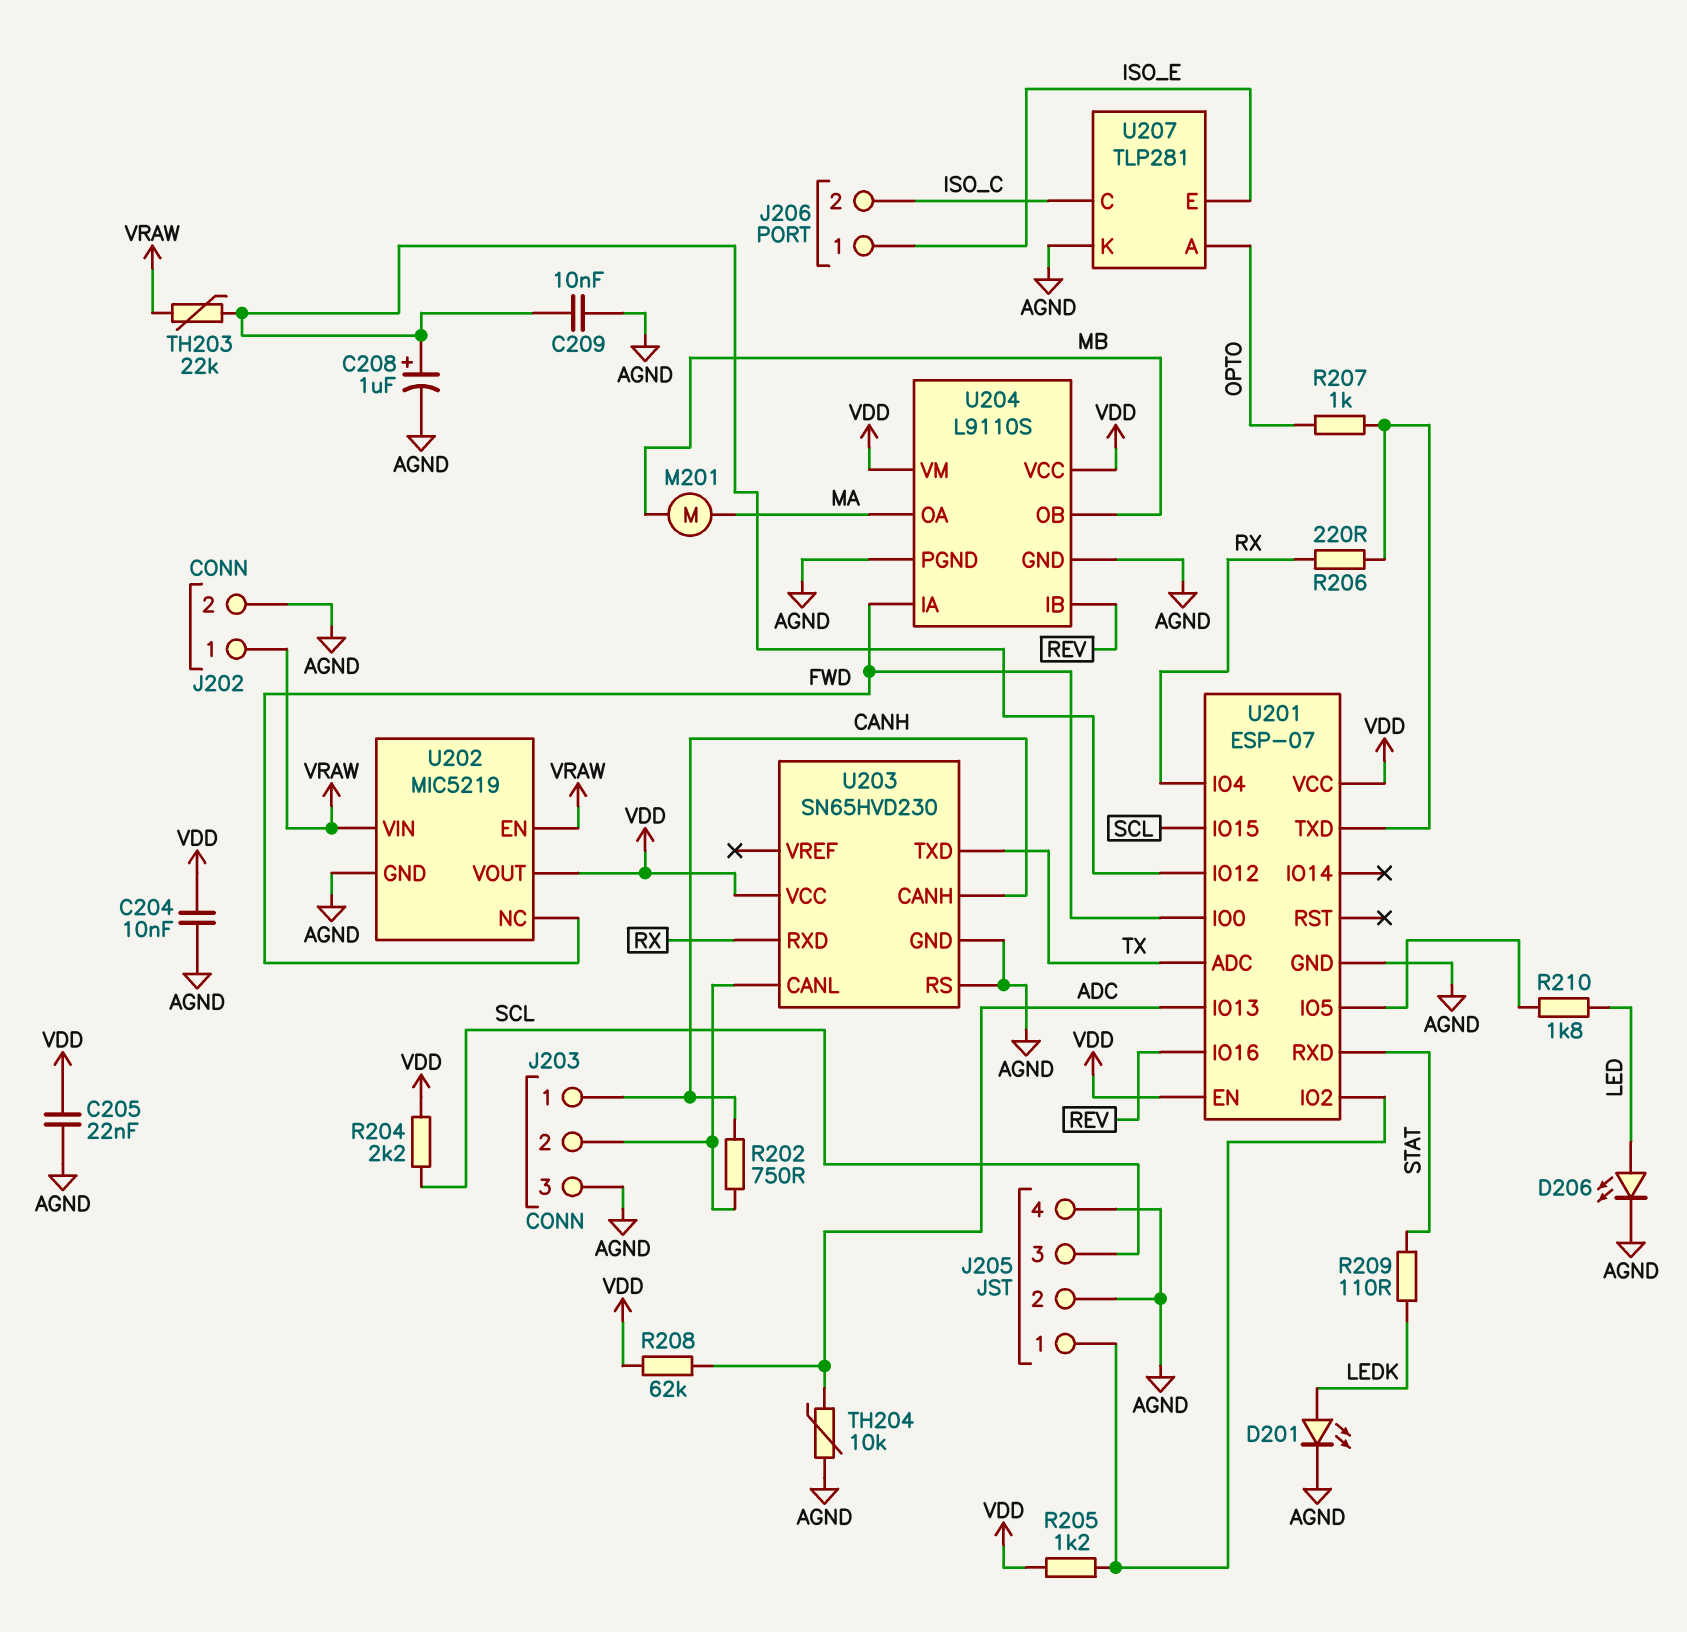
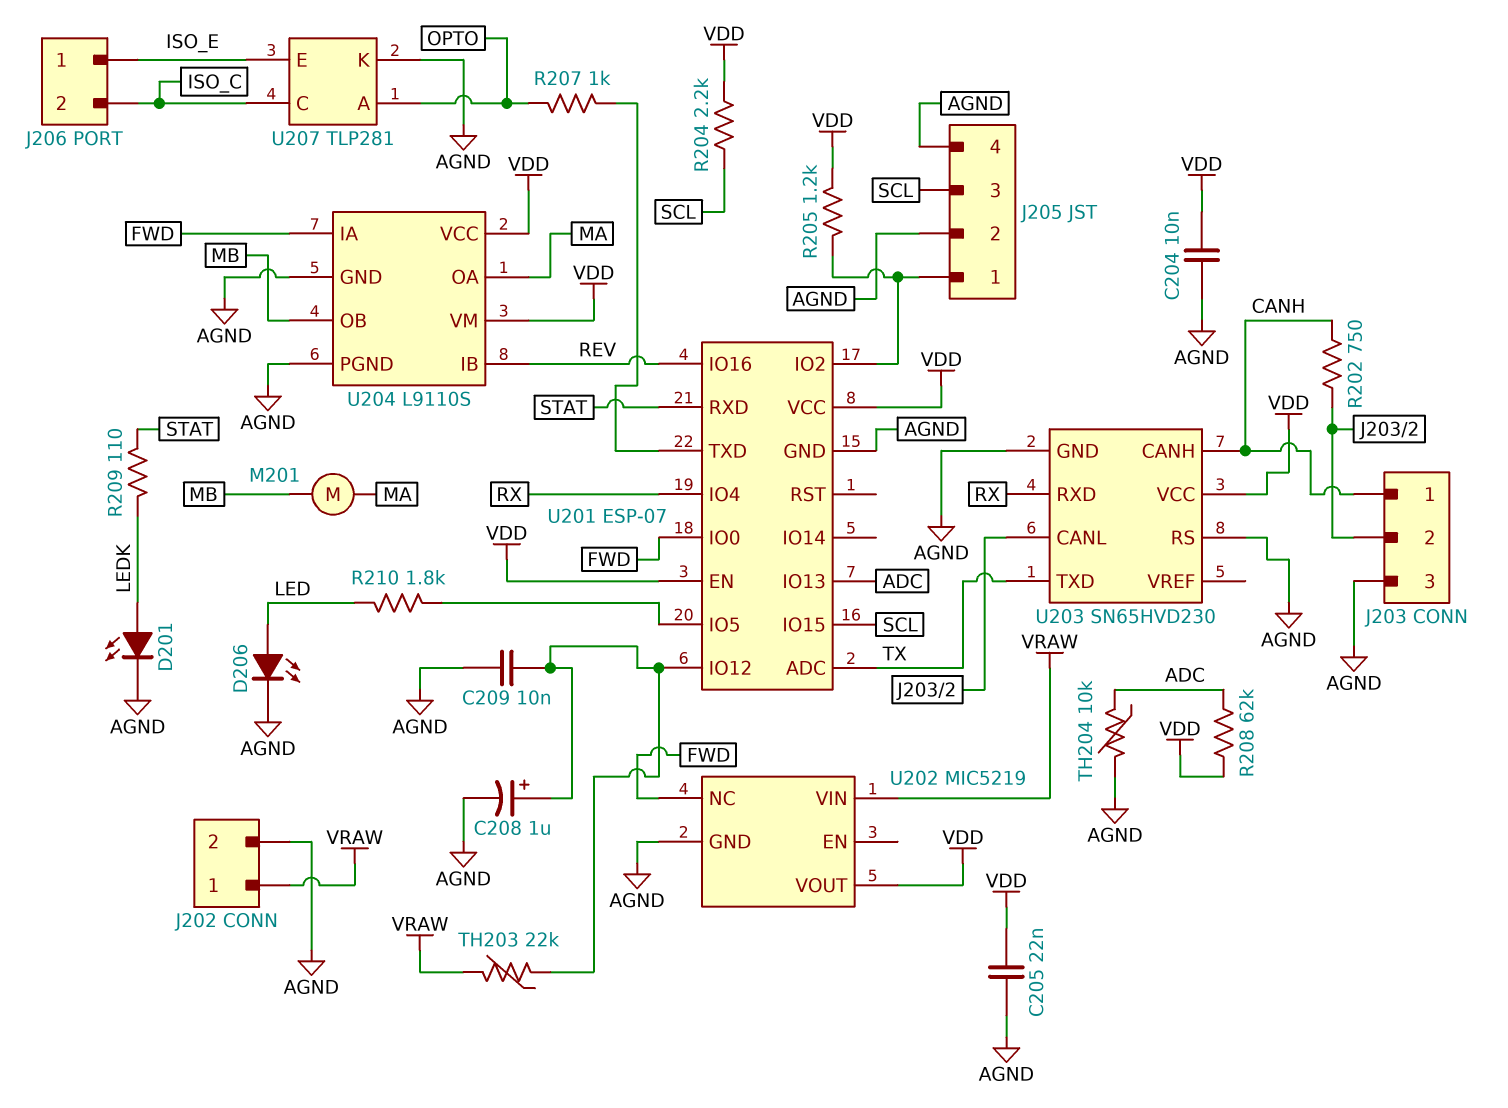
R206: 220 (RX, U201/TXD) -> none
U202 pin EN: VRAW -> none

